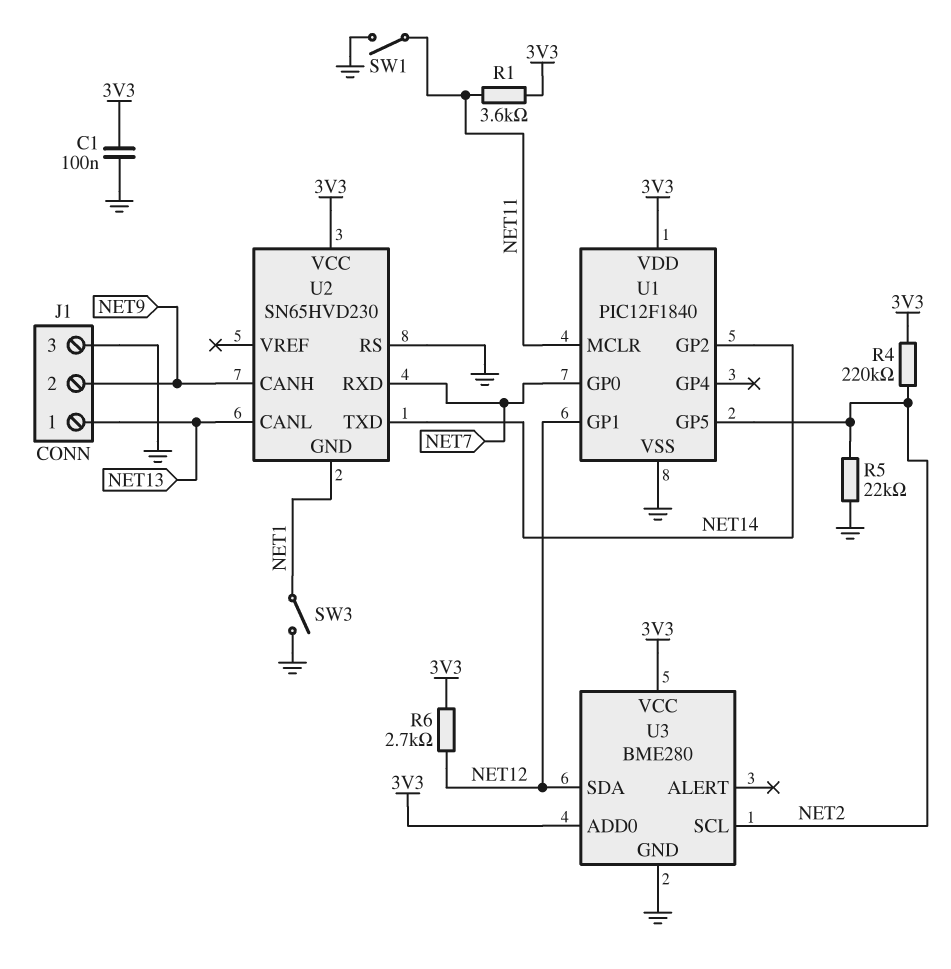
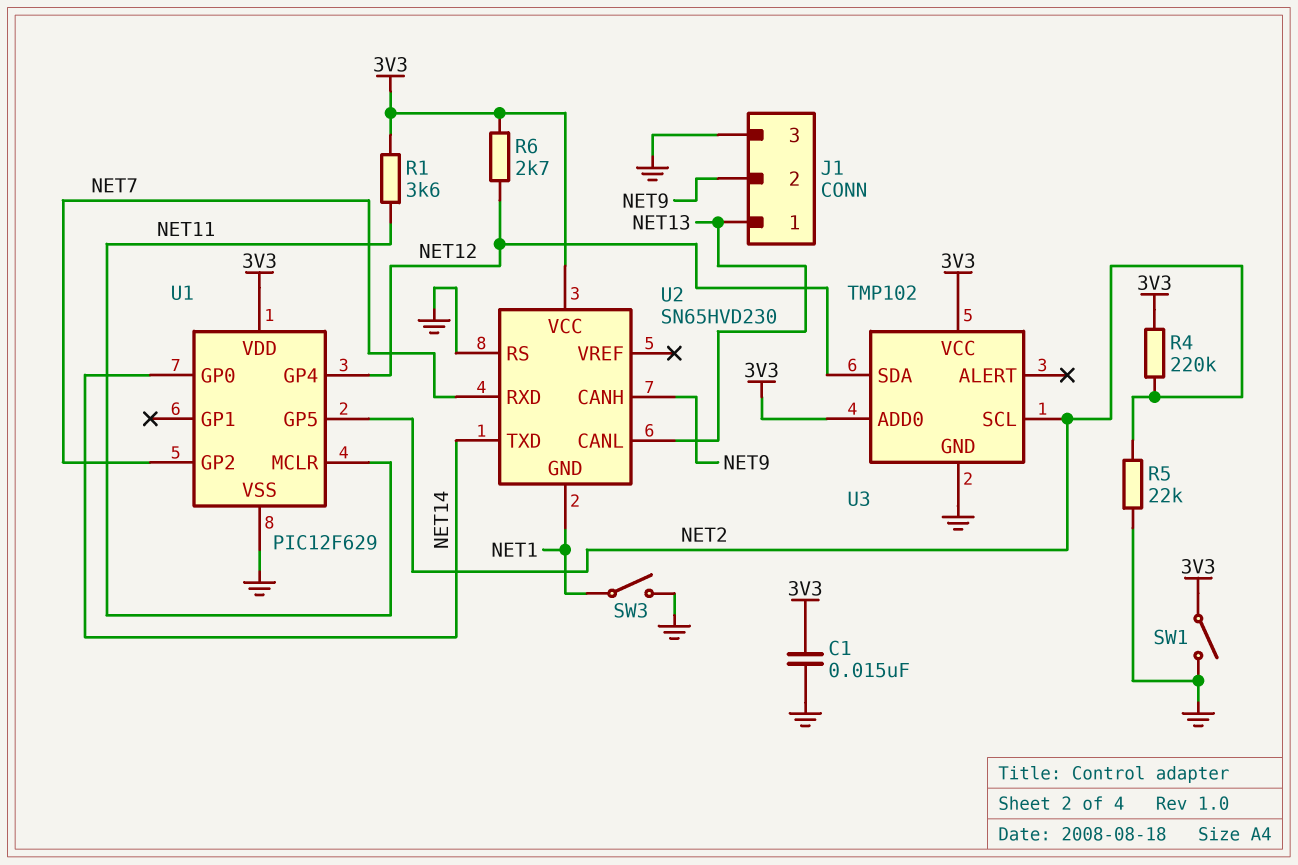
C1: 100nF (3V3, GND) -> 15nF (3V3, GND)
SW1: switch (GND, NET11) -> switch (3V3, GND)
U1: PIC12F1840 -> PIC12F629
U1 pin GP0: NET7 -> NET14
U1 pin GP1: NET12 -> none
U1 pin GP2: NET14 -> NET7
U1 pin GP4: none -> NET12
U3: BME280 -> TMP102

